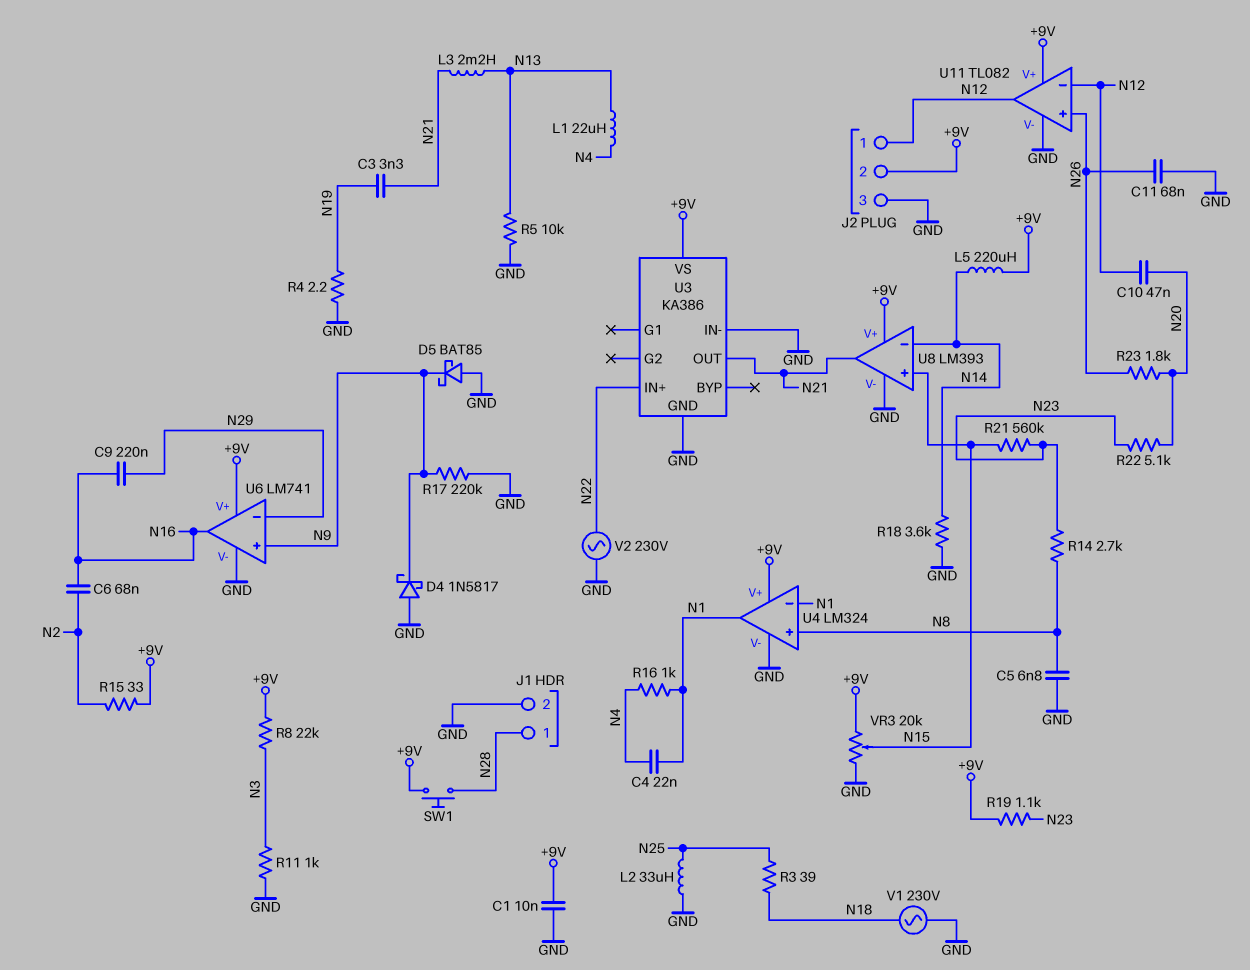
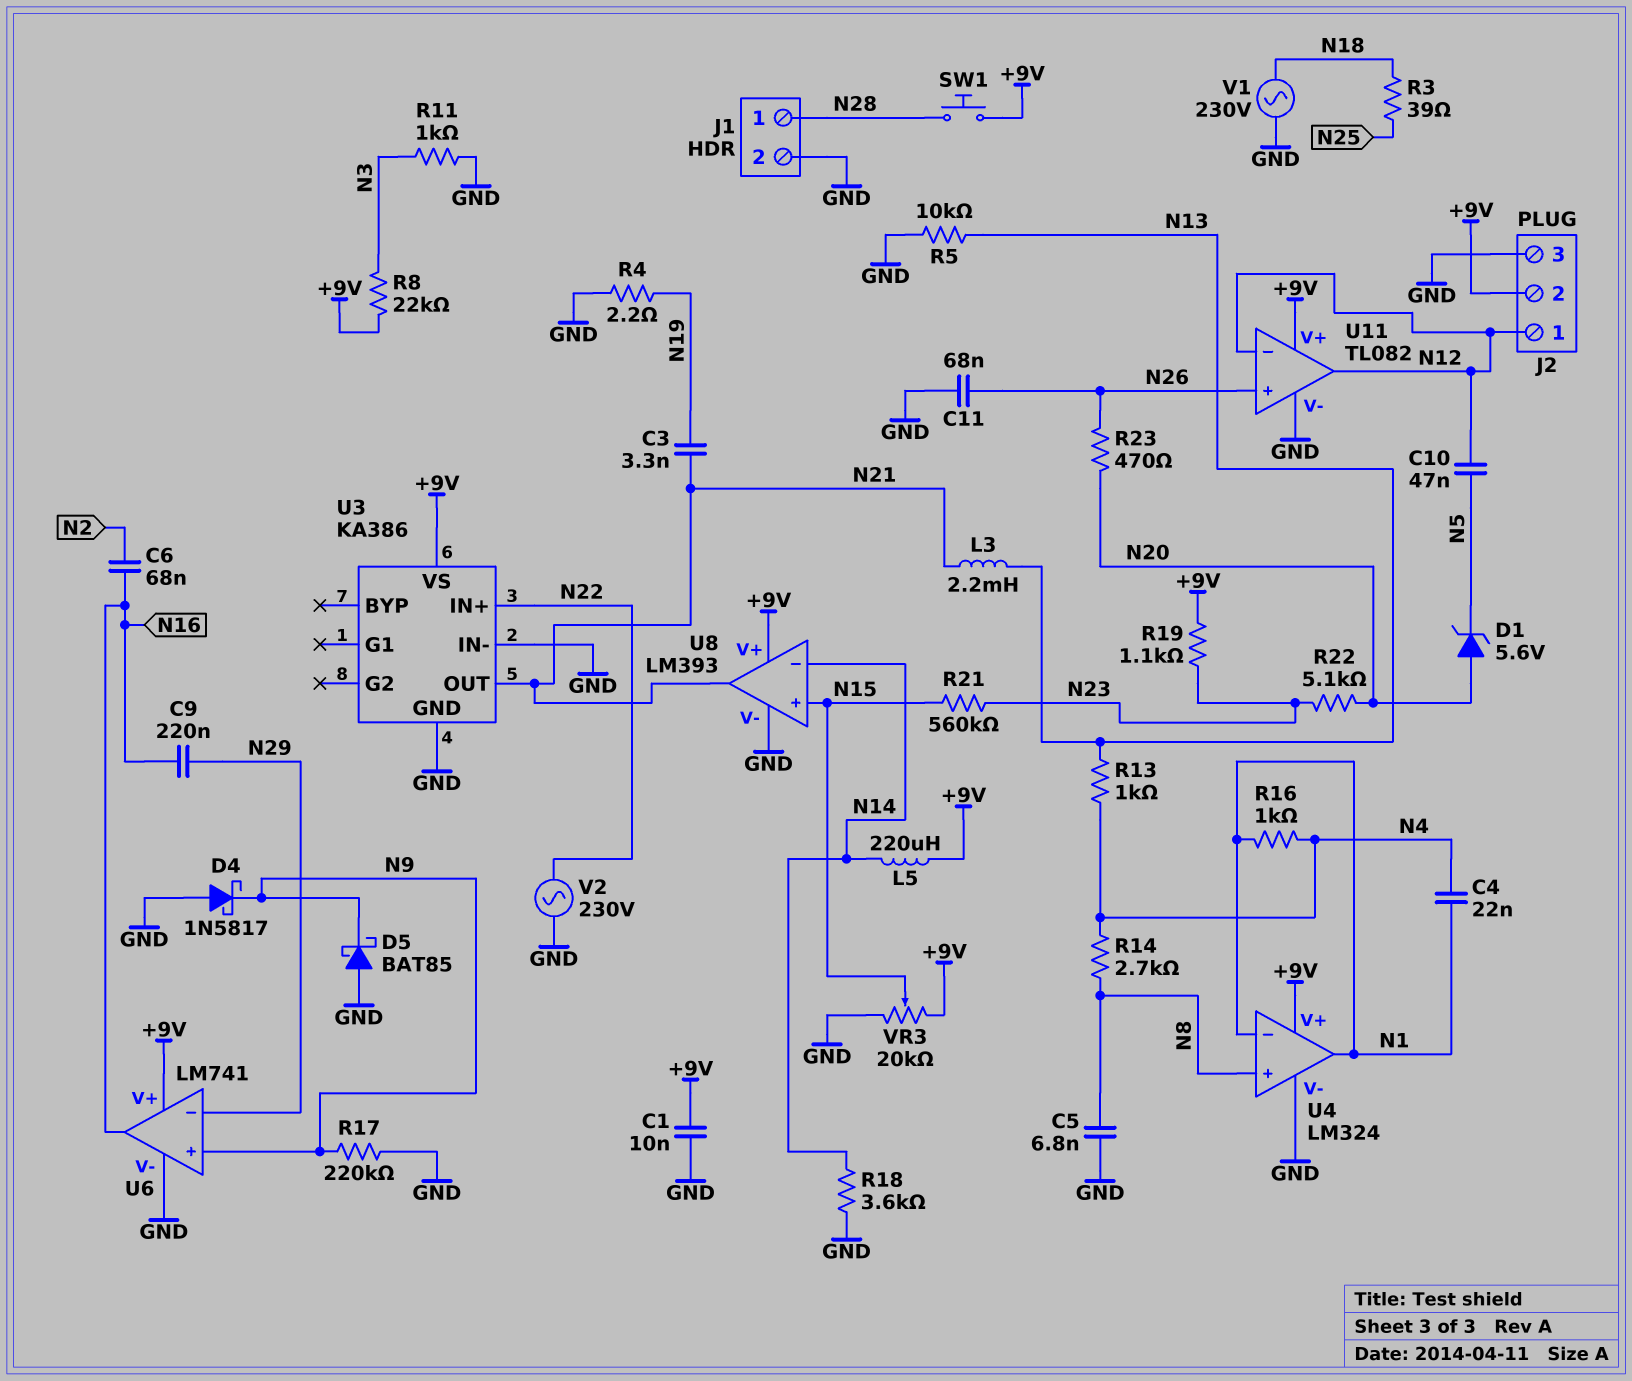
C10: 47nF (N12, N20) -> 47nF (N5, N12)
D1: none -> zener 5.6V (A N20, K N5)
L1: 22uH (N4, N13) -> none
L2: 33uH (GND, N25) -> none
R13: none -> 1k (N4, N13)
R14: 2.7k (N8, N23) -> 2.7k (N4, N8)
R15: 33 (+9V, N2) -> none
R23: 1.8k (N20, N26) -> 470 (N20, N26)

